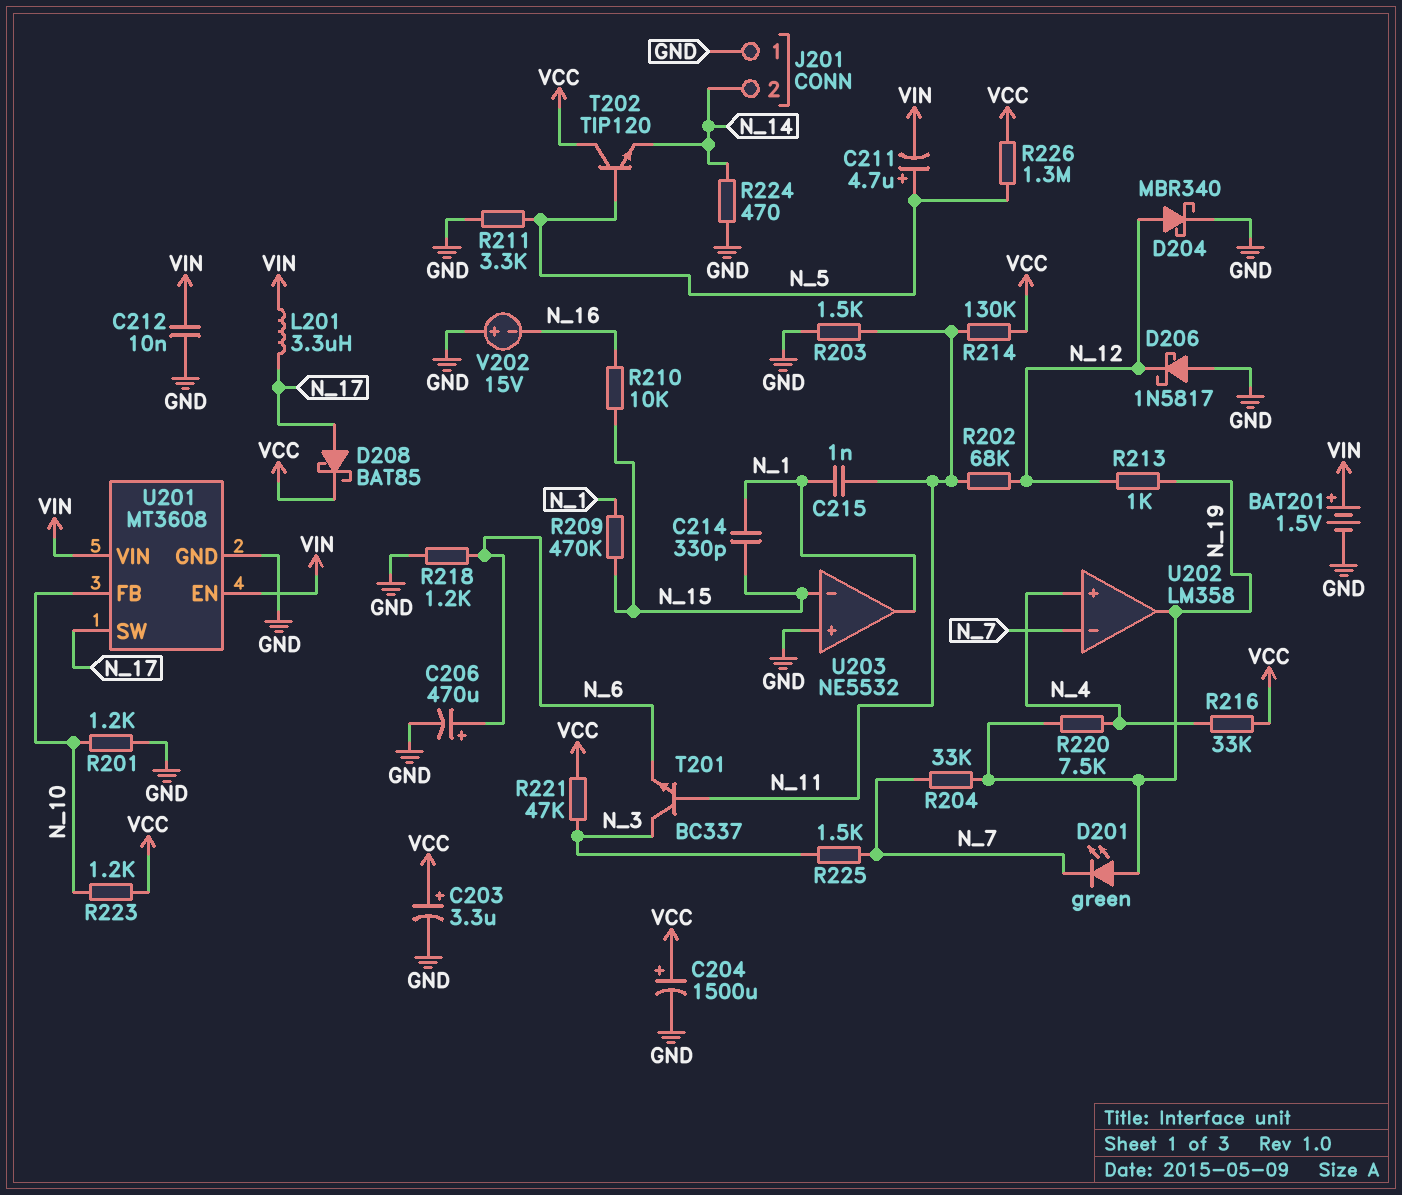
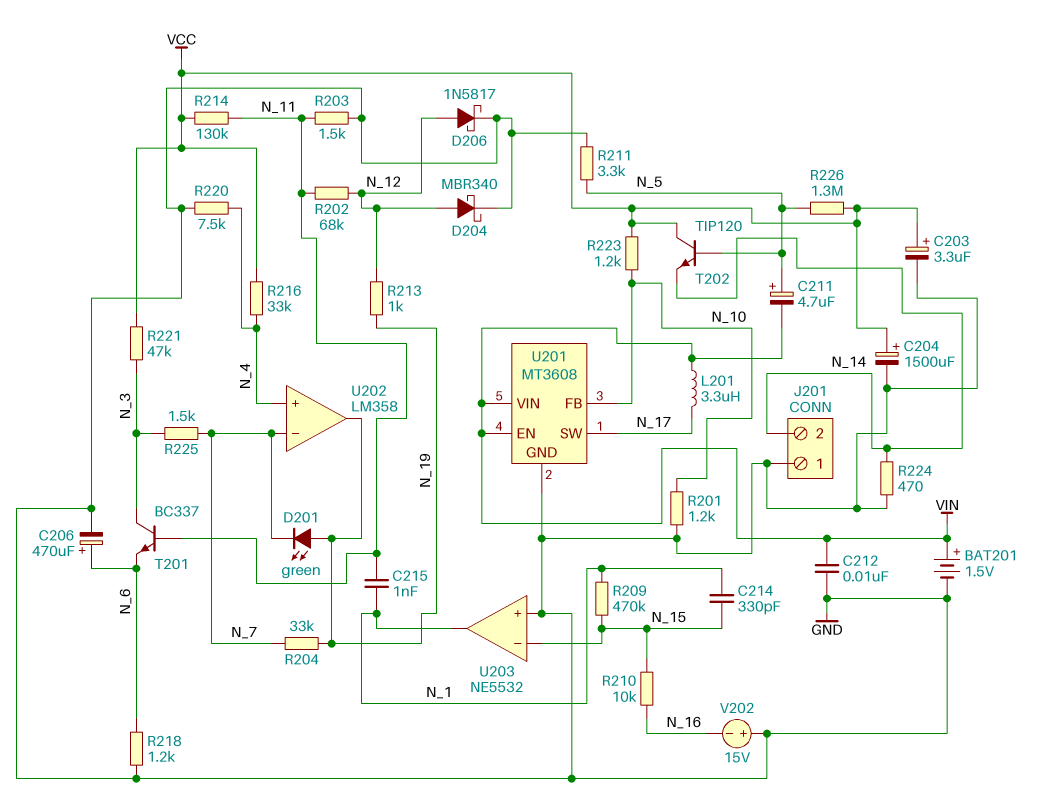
D206: schottky 1N5817 (A GND, K N_12) -> schottky 1N5817 (A N_12, K GND)
D208: schottky BAT85 (A N_17, K VCC) -> none
R220: 7.5k (N_4, N_19) -> 7.5k (GND, N_4)

